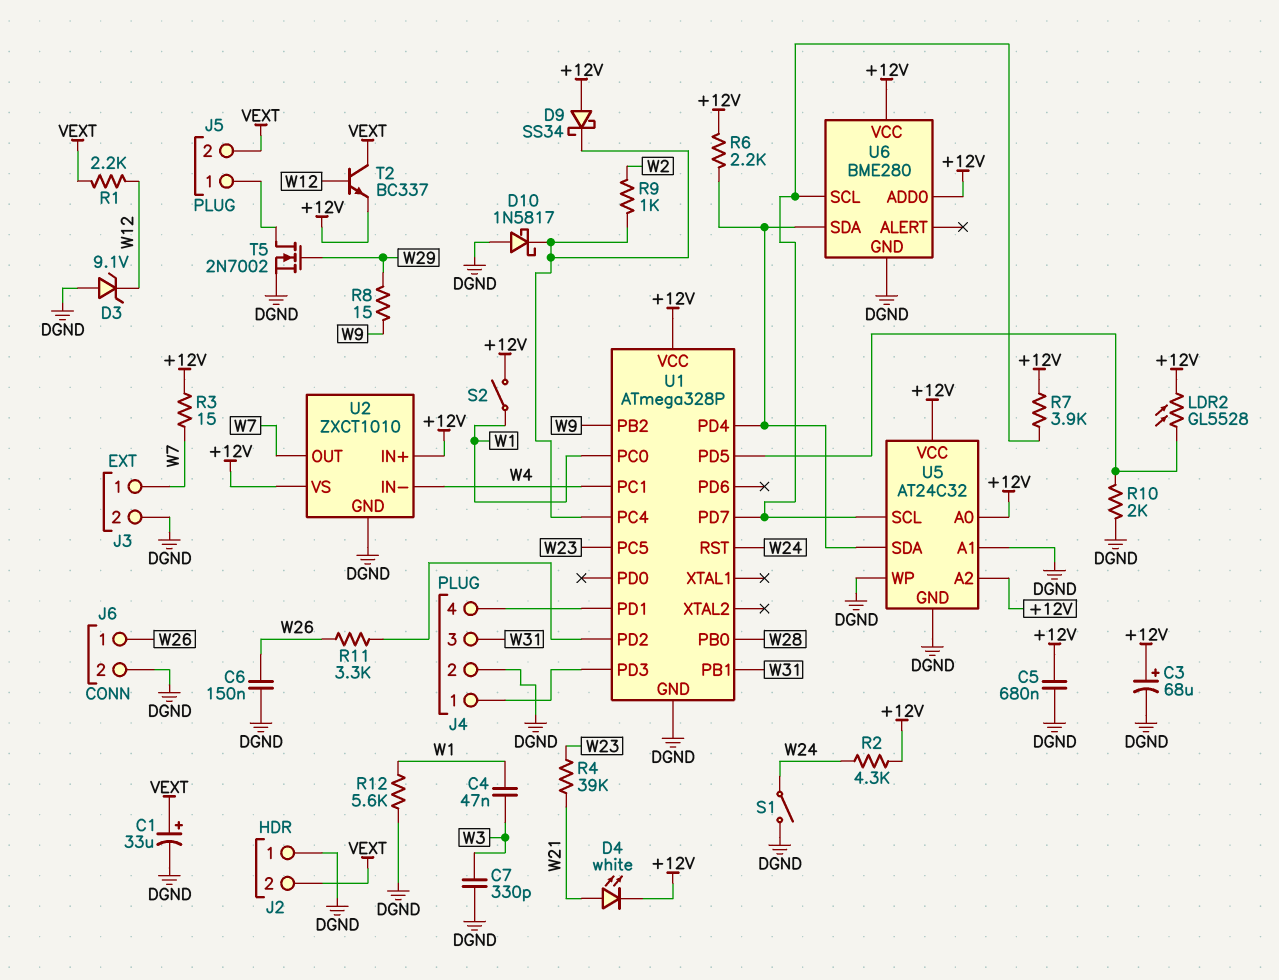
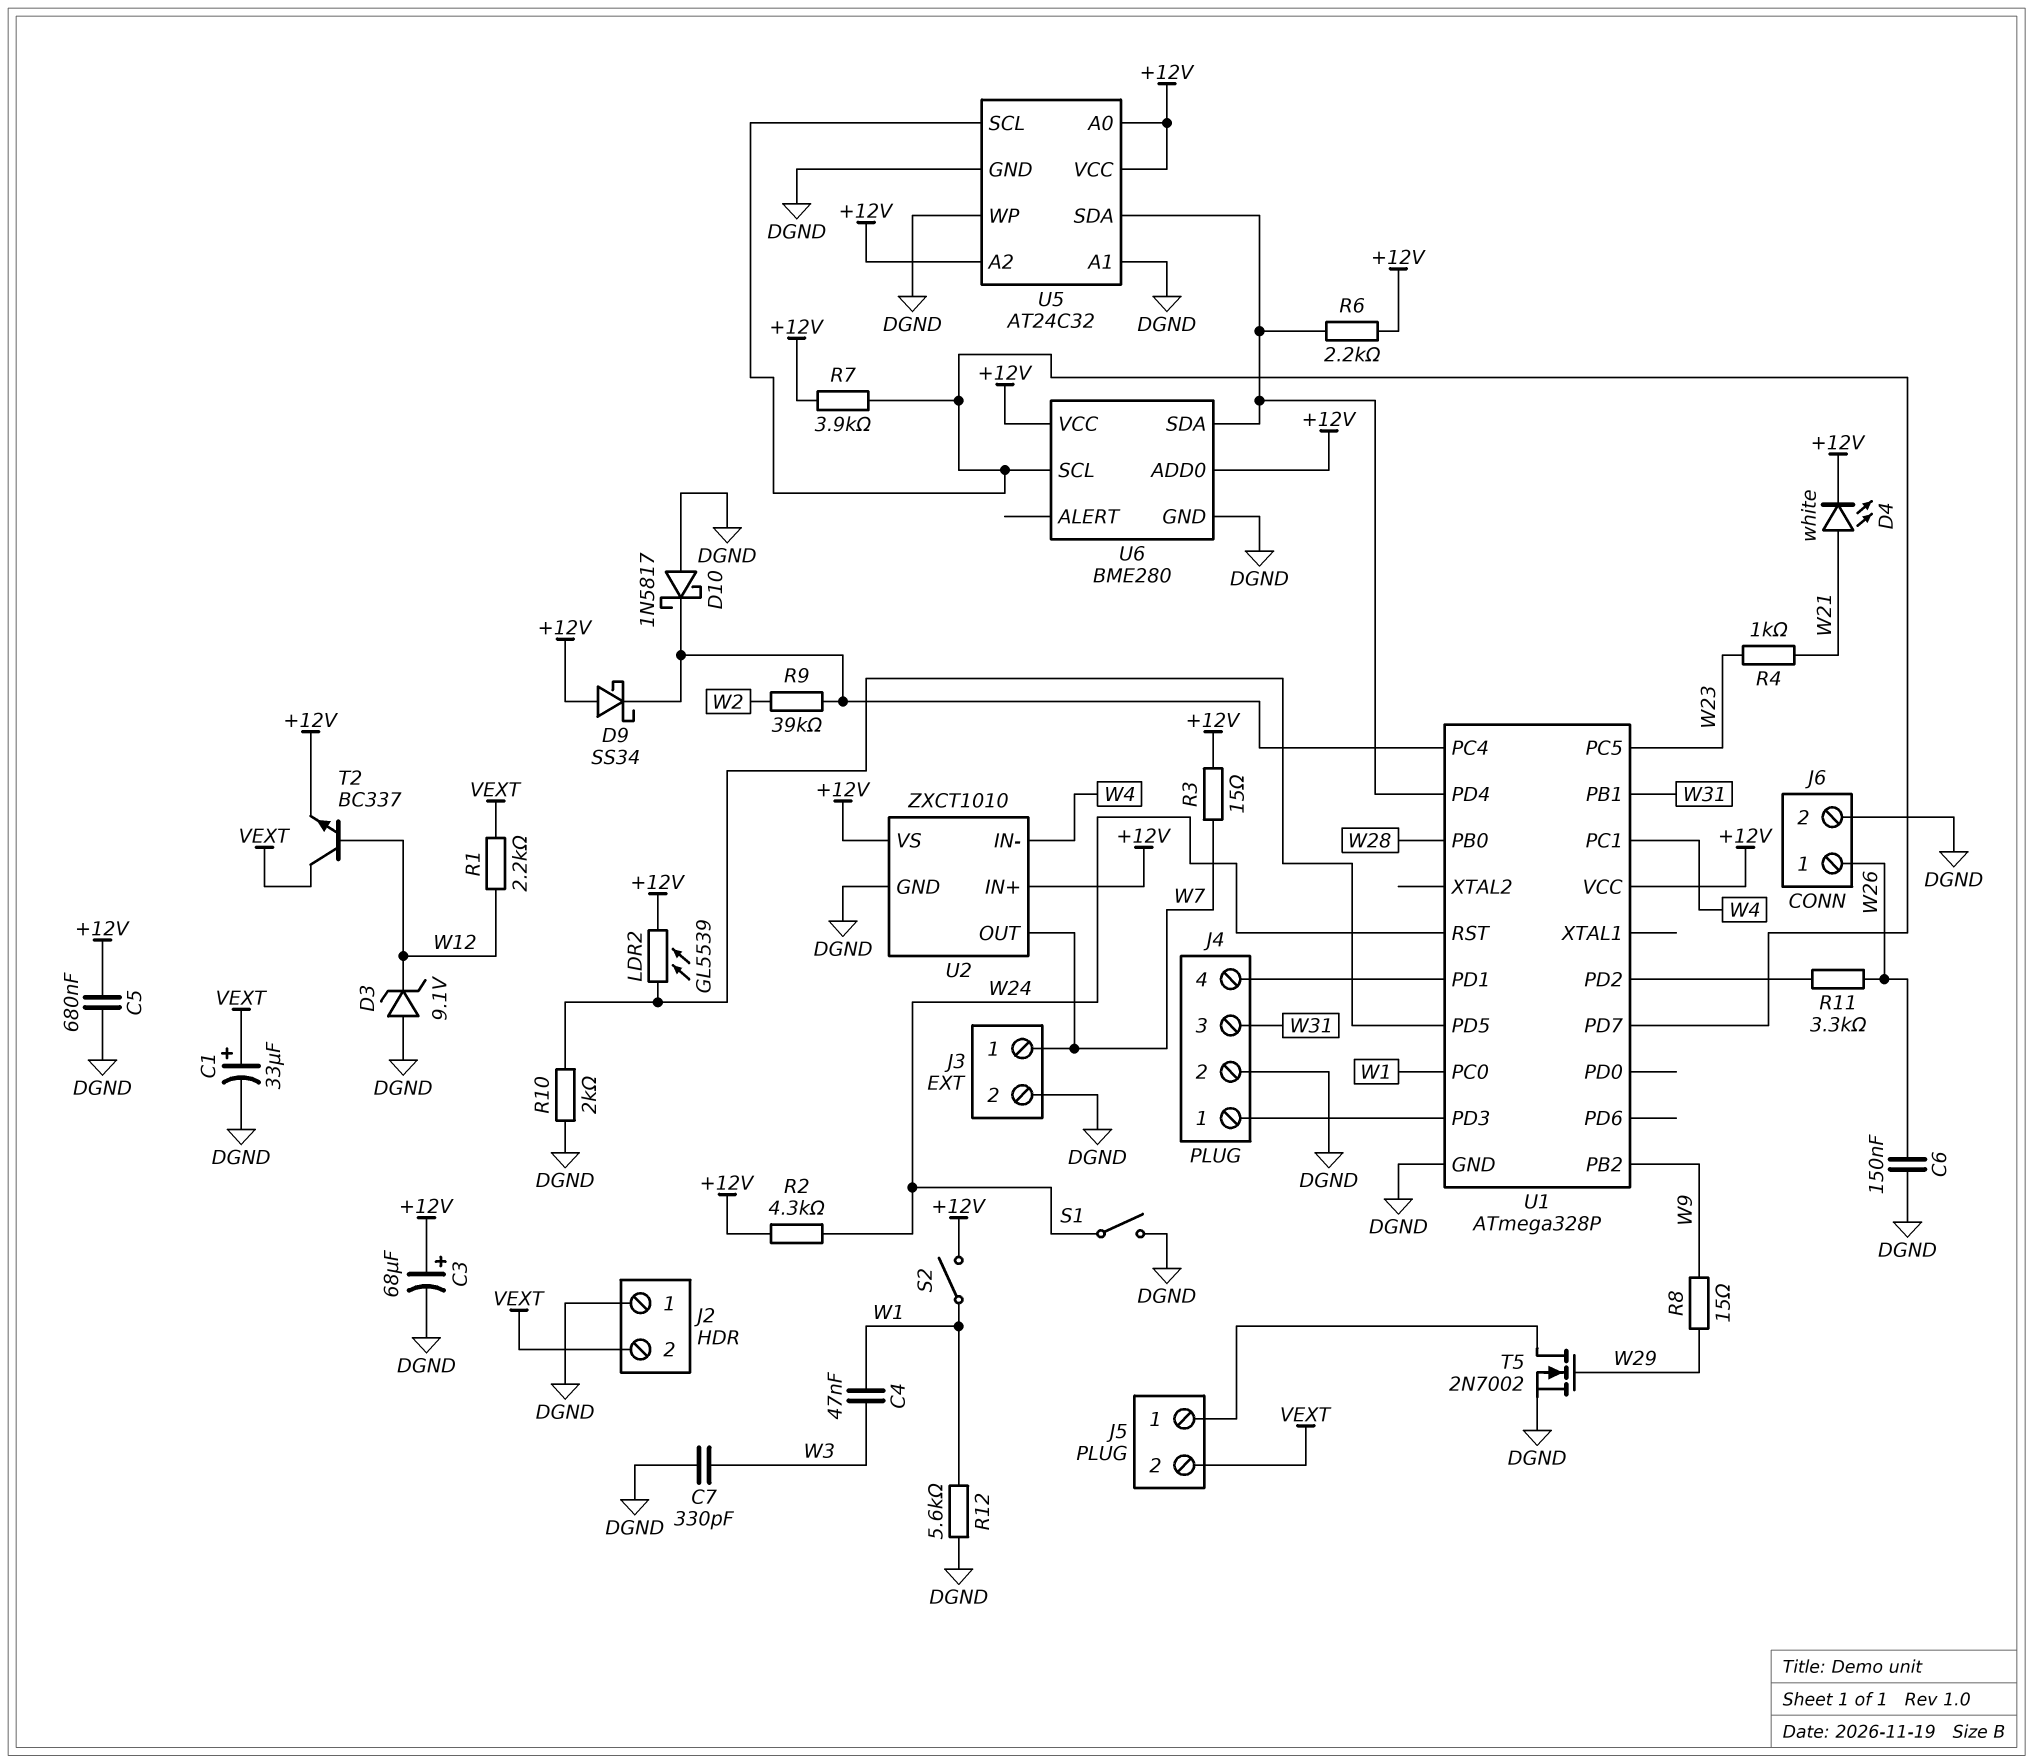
LDR2: GL5528 (+12V, U1/PD5) -> GL5539 (+12V, U1/PD5)
R4: 39k (W21, W23) -> 1k (W21, W23)
R9: 1k (U1/PC4, W2) -> 39k (U1/PC4, W2)

